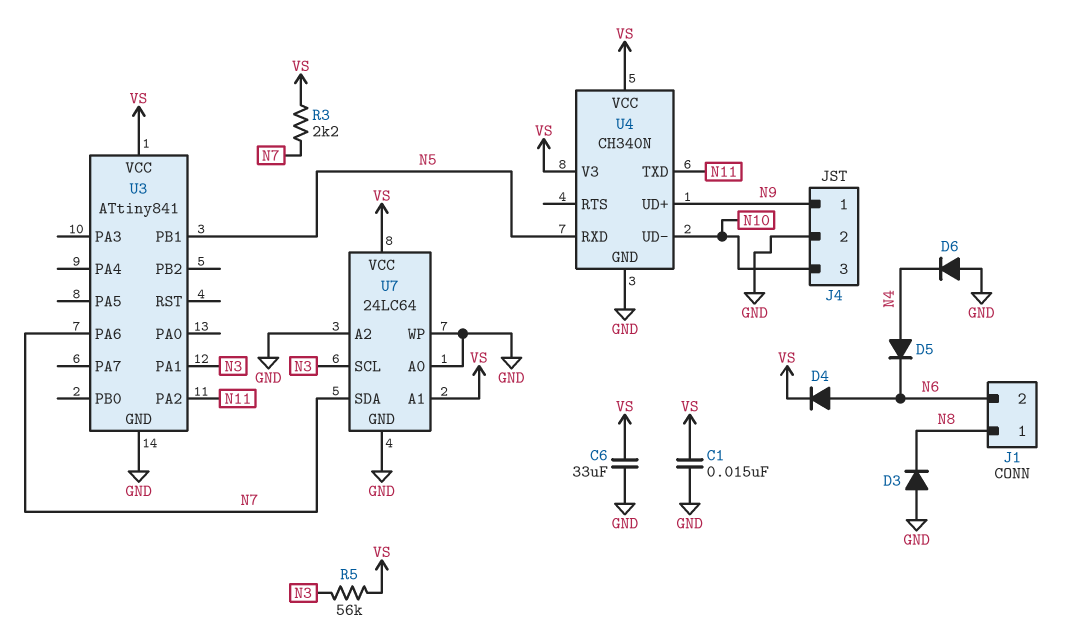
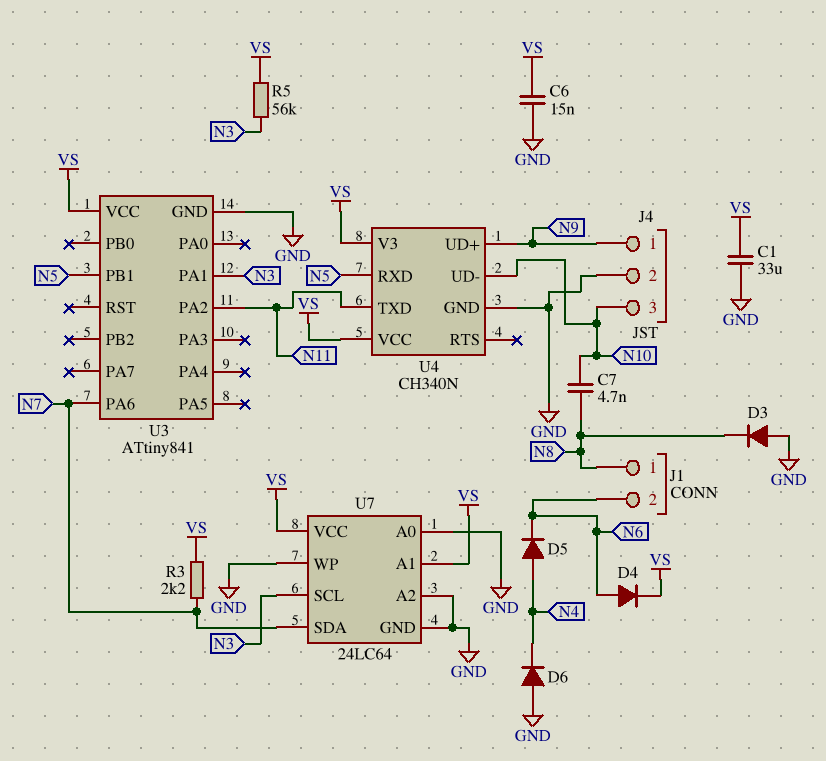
C1: 15nF (GND, VS) -> 33uF (GND, VS)
C6: 33uF (GND, VS) -> 15nF (GND, VS)
C7: none -> 4.7nF (N8, N10)

